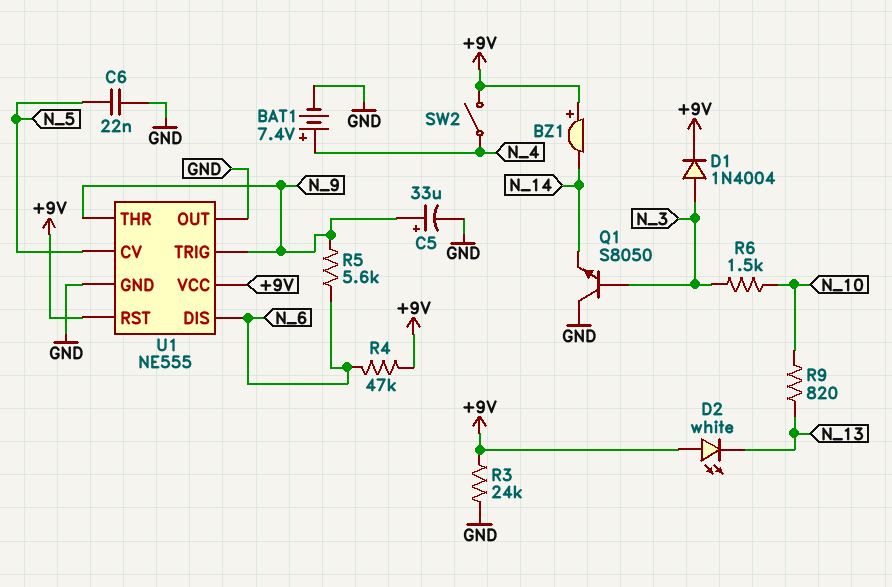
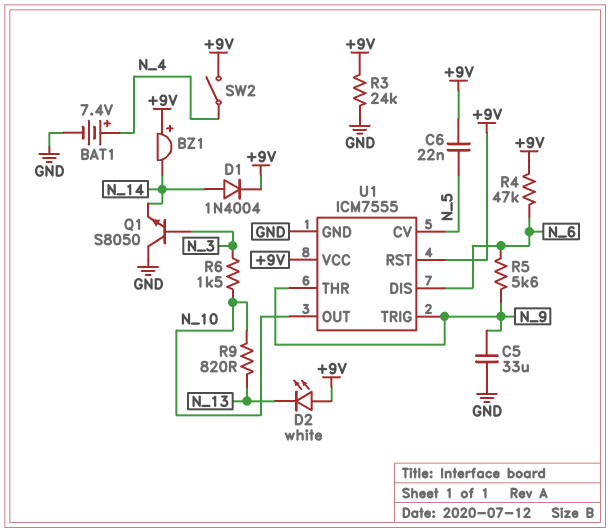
C5: 33uF (plus N_9, minus GND) -> 33uF (GND, N_9)
C6: 22nF (GND, N_5) -> 22nF (+9V, N_5)
D1: diode 1N4004 (A N_3, K +9V) -> diode 1N4004 (A N_14, K +9V)
U1: NE555 -> ICM7555
U1 pin OUT: GND -> N_10

